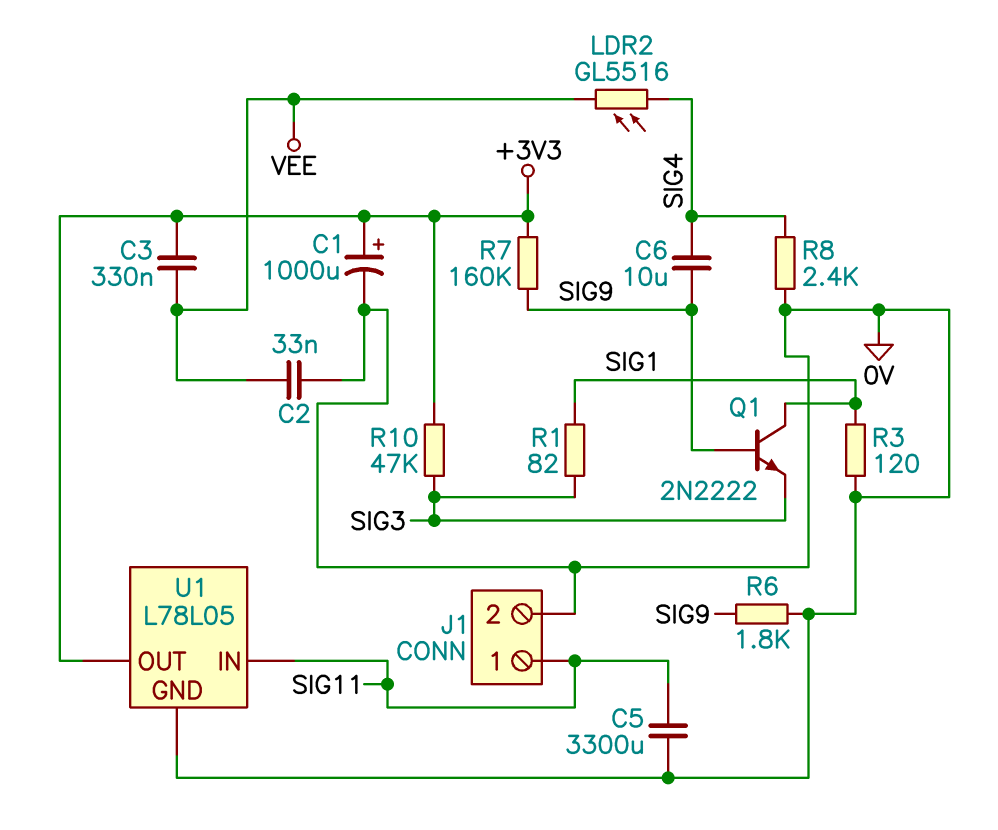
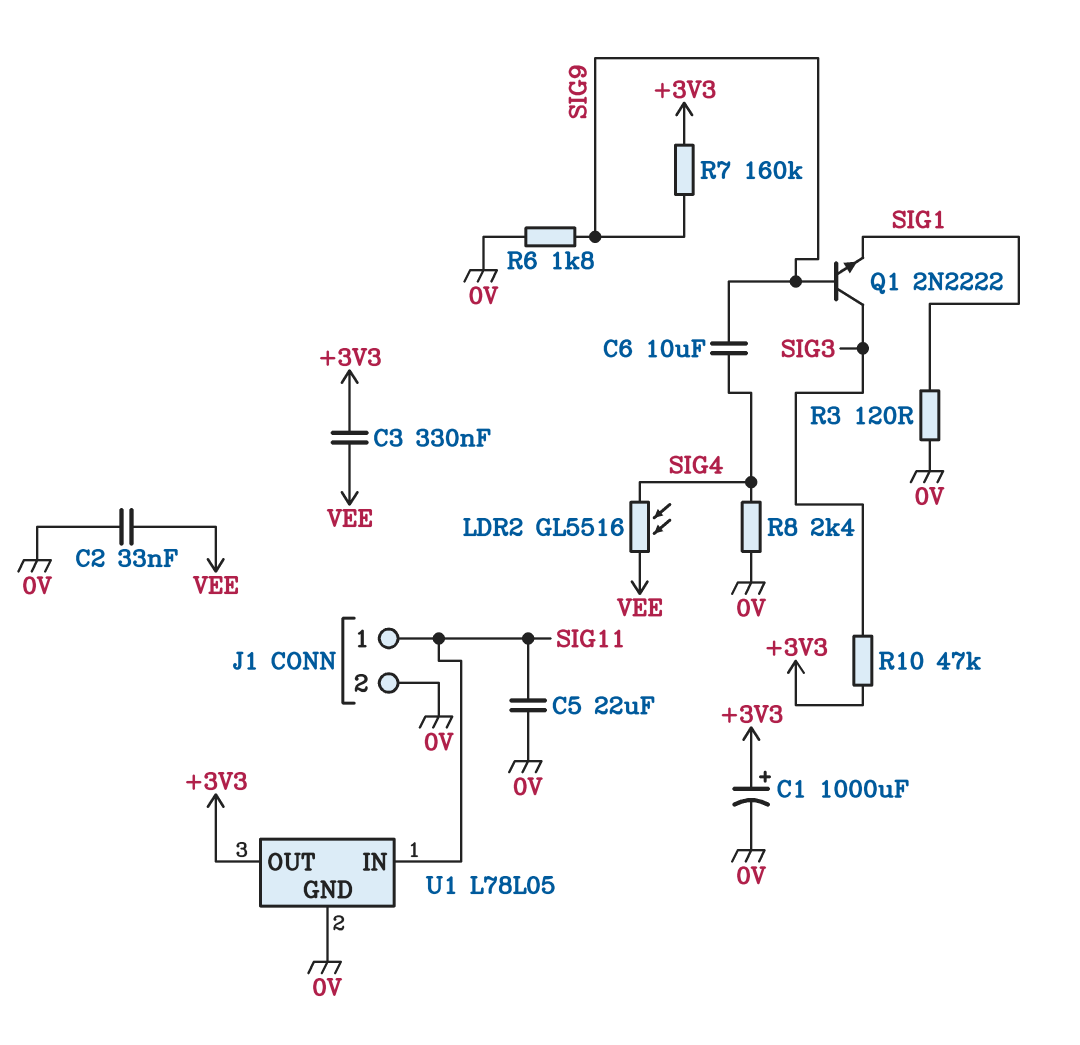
C5: 3300uF (0V, SIG11) -> 22uF (0V, SIG11)
Q1: NPN 2N2222 (B SIG9, C SIG1, E SIG3) -> NPN 2N2222 (B SIG9, C SIG3, E SIG1)
R1: 82 (SIG1, SIG3) -> none

